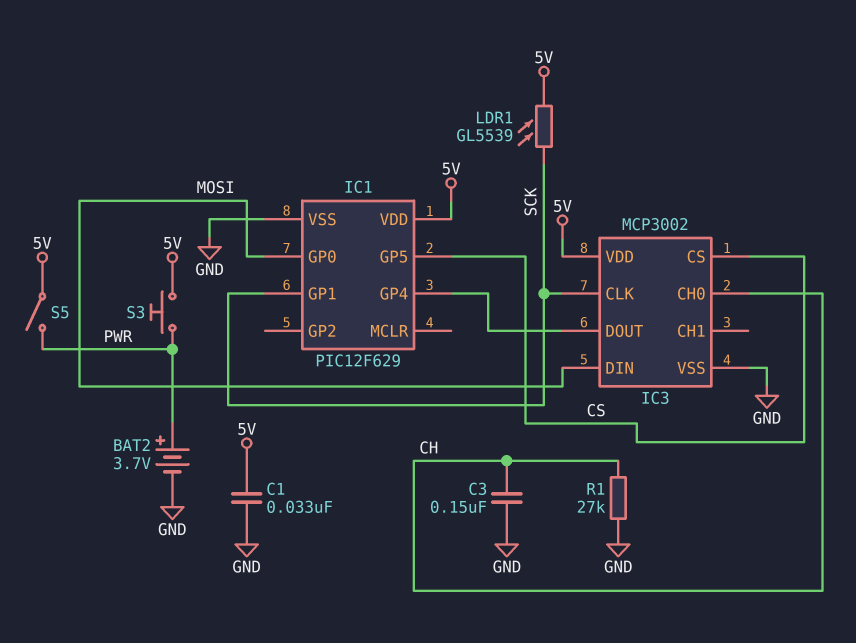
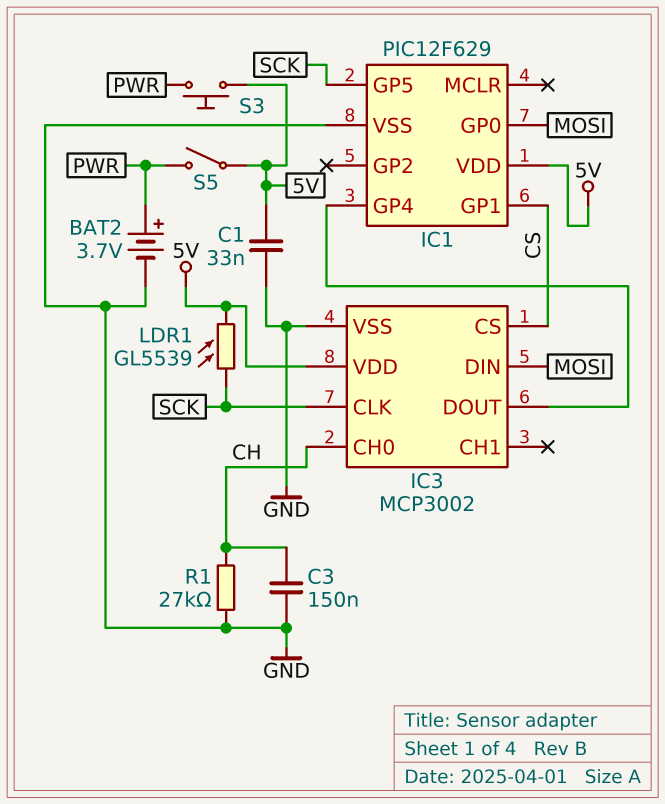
IC1 pin GP1: SCK -> CS
IC1 pin GP5: CS -> SCK

